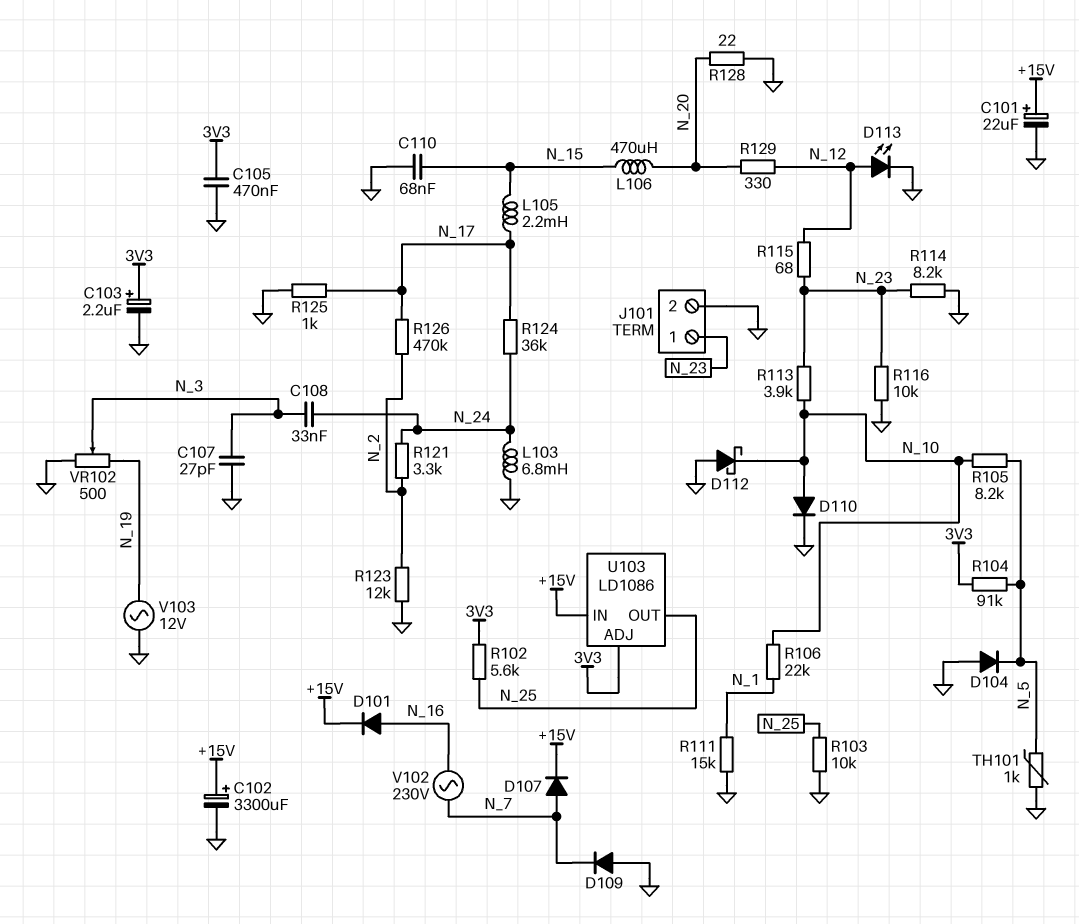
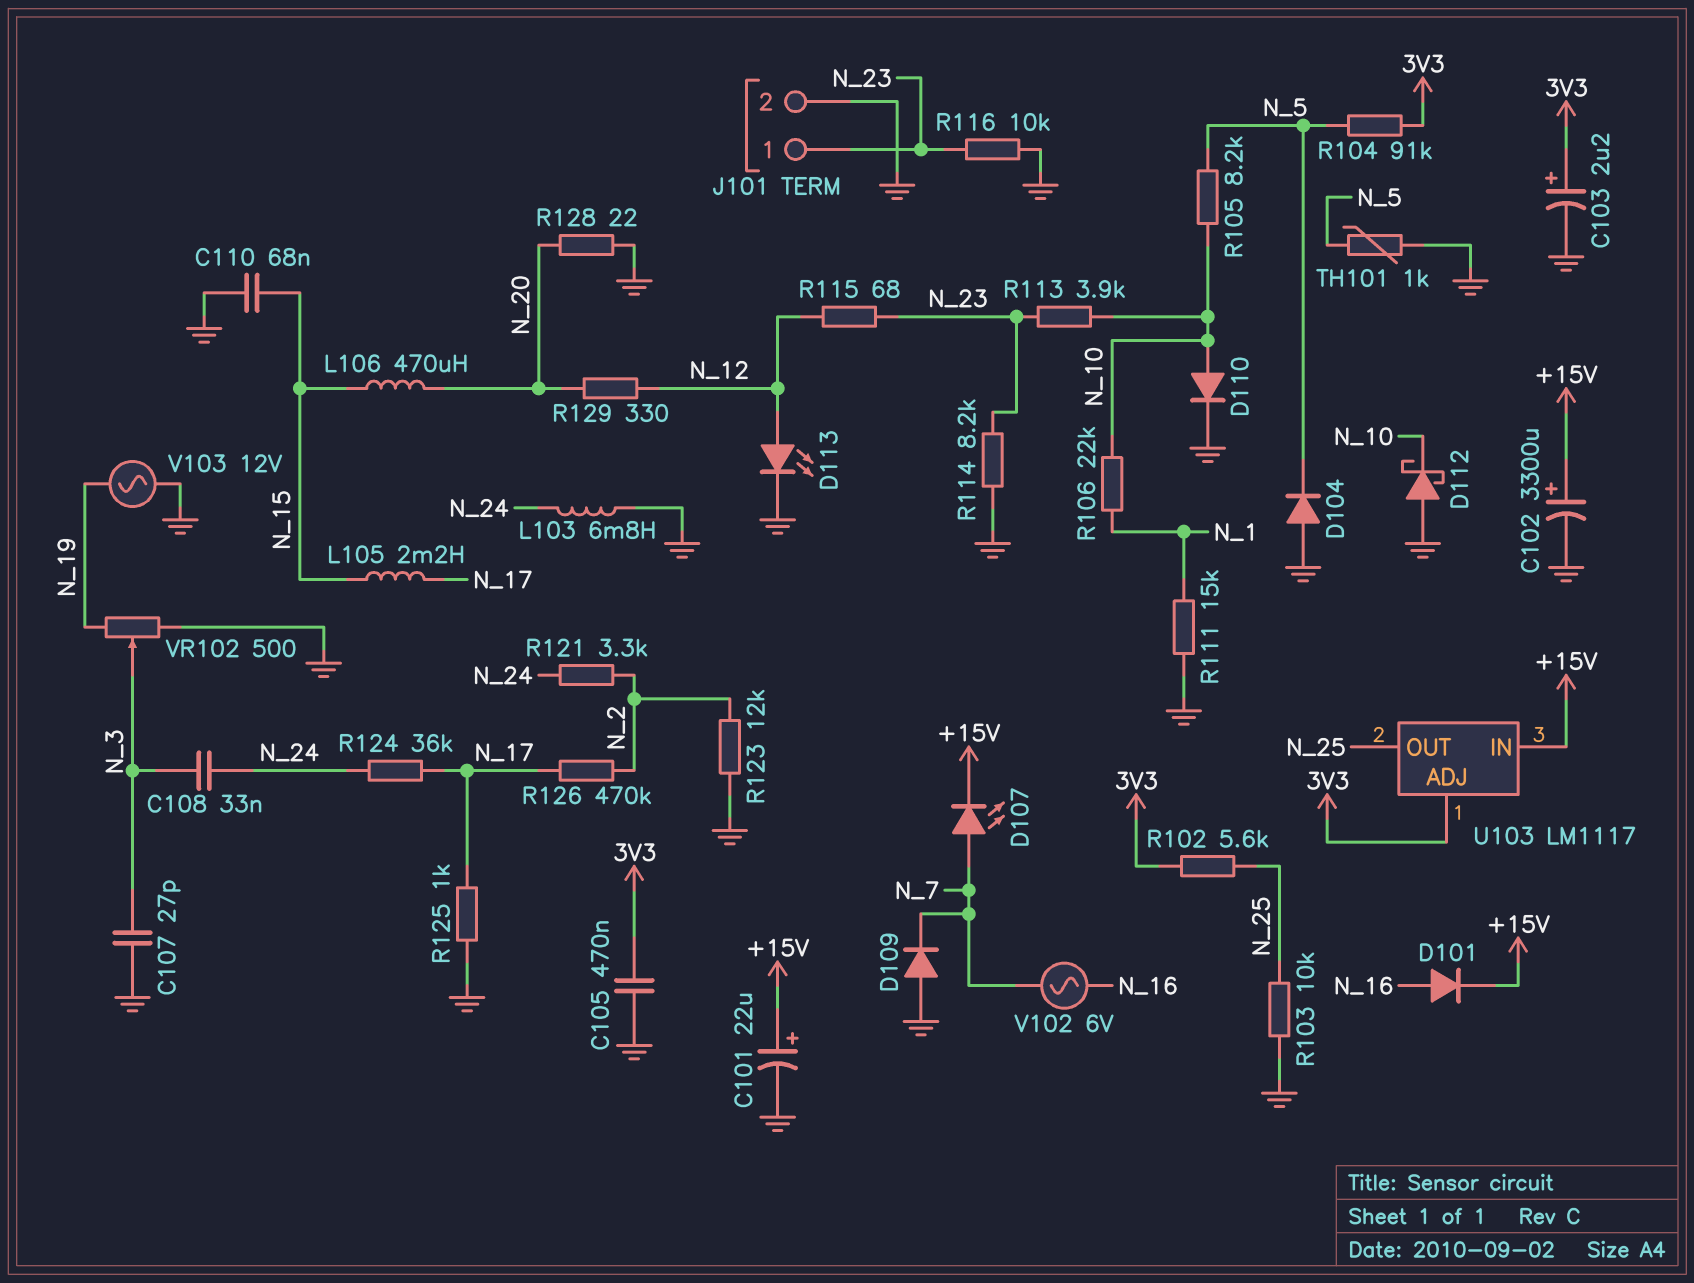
D107: diode (A N_7, K +15V) -> LED (A N_7, K +15V)
U103: LD1086 -> LM1117
V102: AC 230V (N_7, N_16) -> AC 6V (N_7, N_16)

